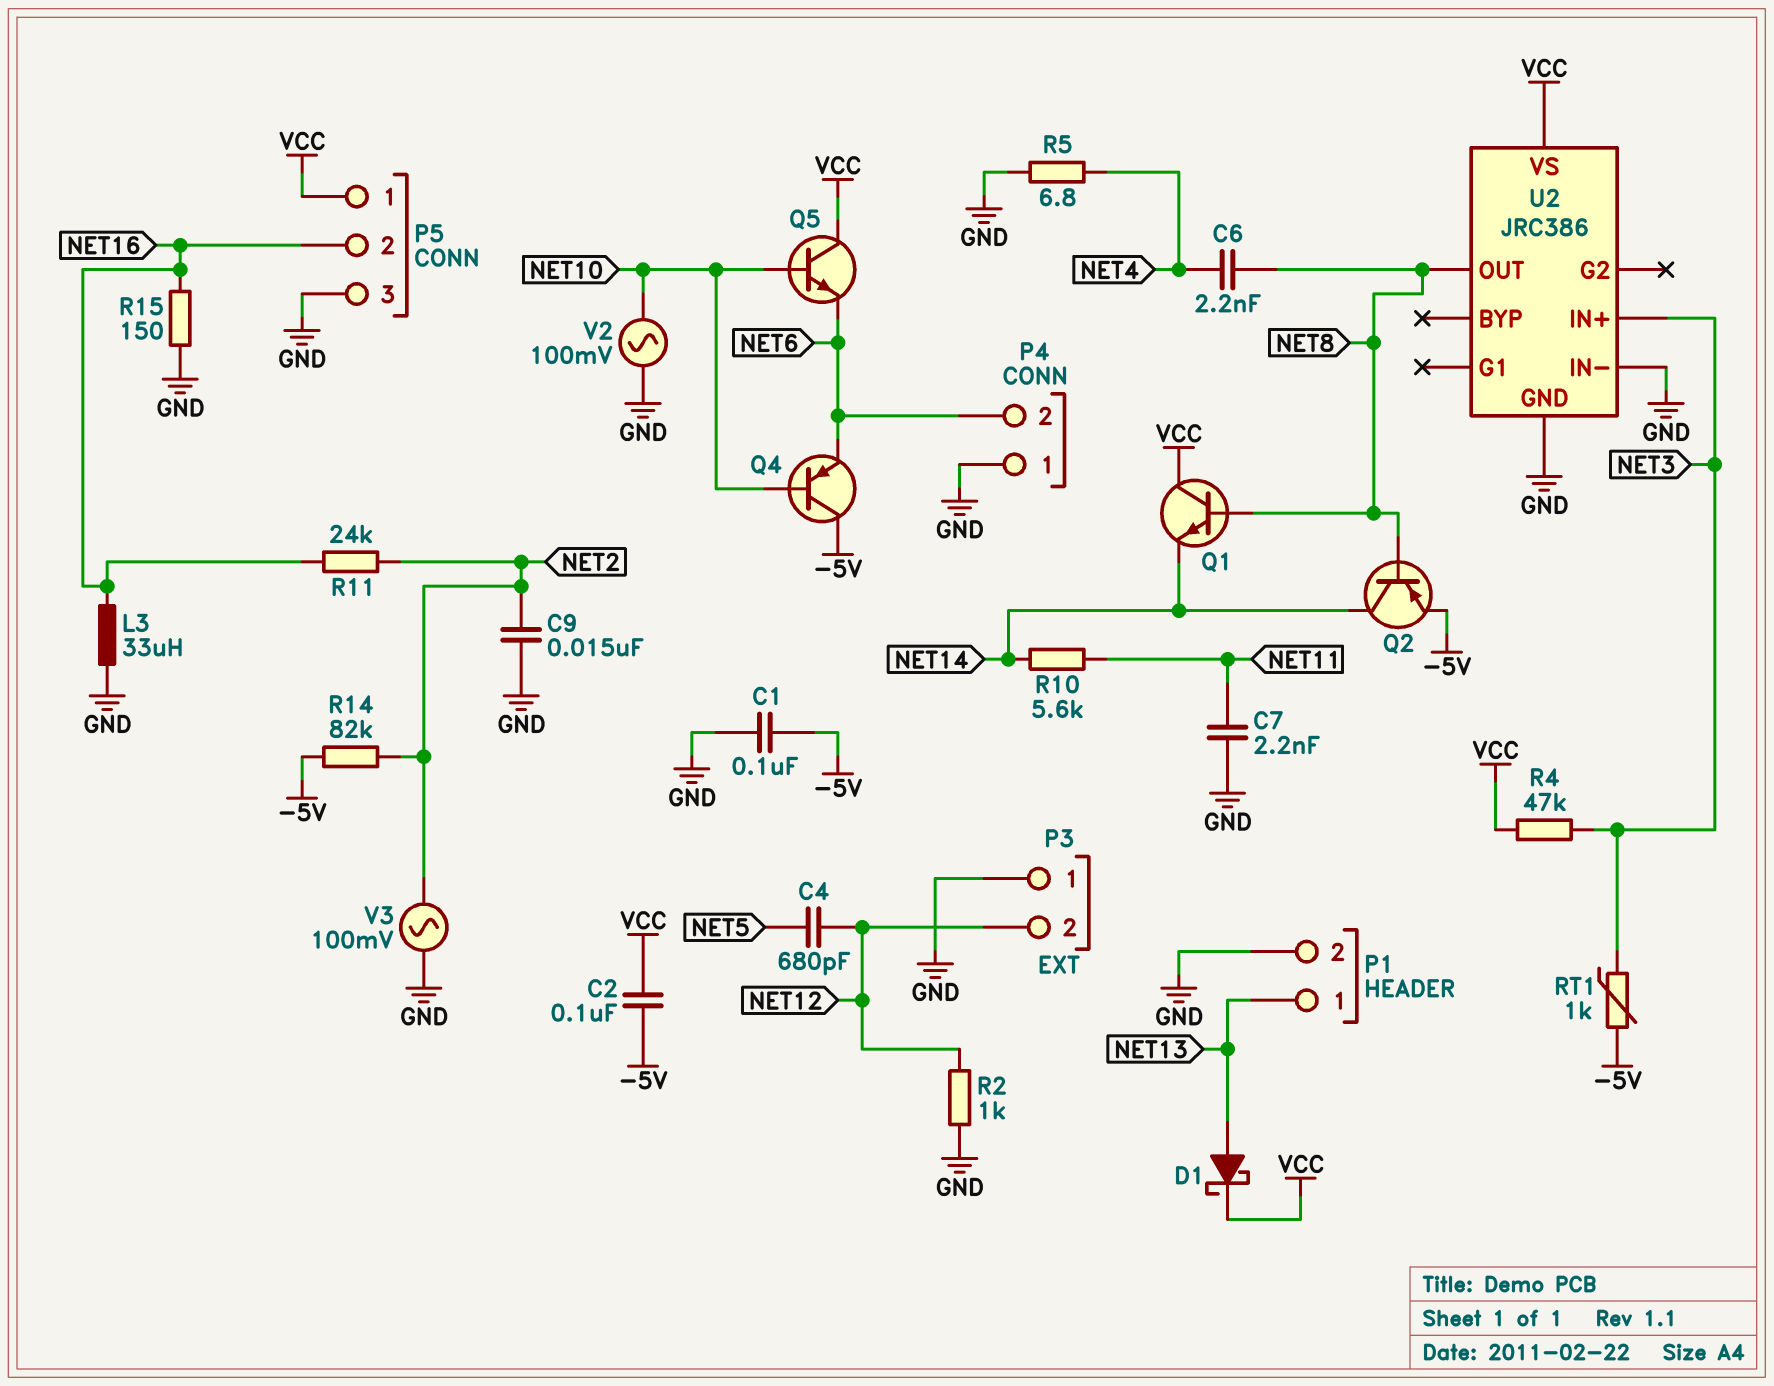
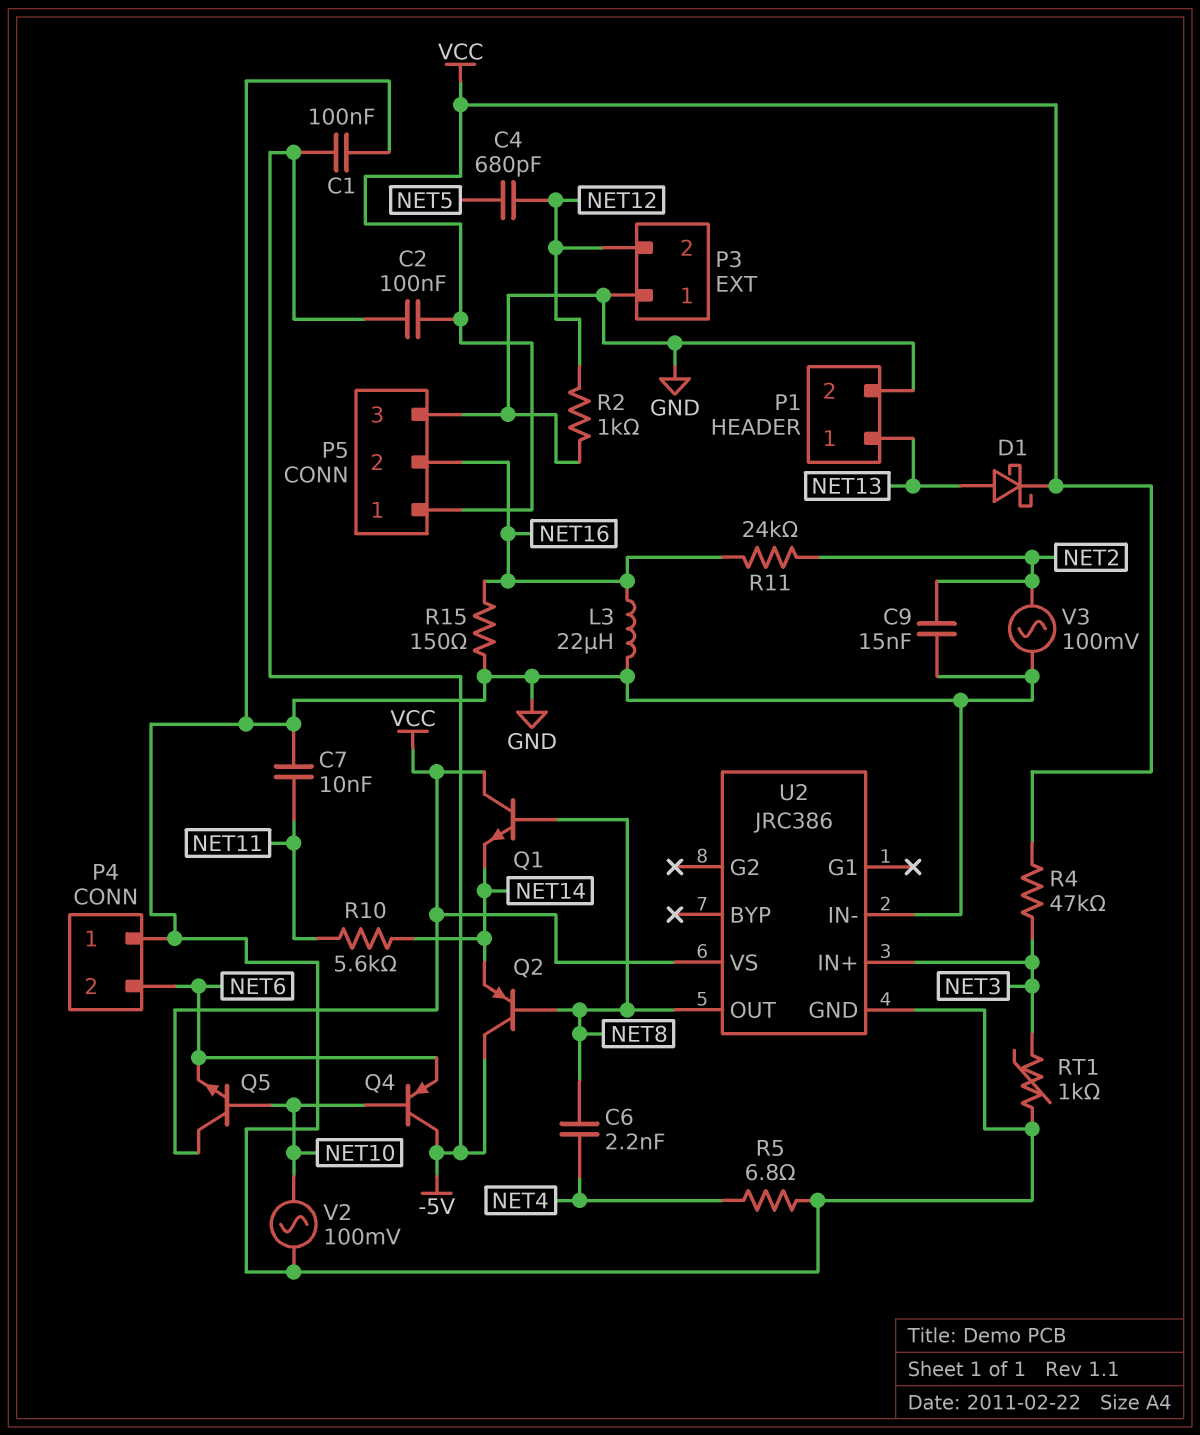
C7: 2.2nF (GND, NET11) -> 10nF (GND, NET11)
L3: 33uH (GND, NET16) -> 22uH (GND, NET16)
Q2: PNP (B NET8, C NET14, E -5V) -> PNP (B NET8, C -5V, E NET14)
R14: 82k (-5V, NET2) -> none
RT1: 1k (-5V, NET3) -> 1k (GND, NET3)

